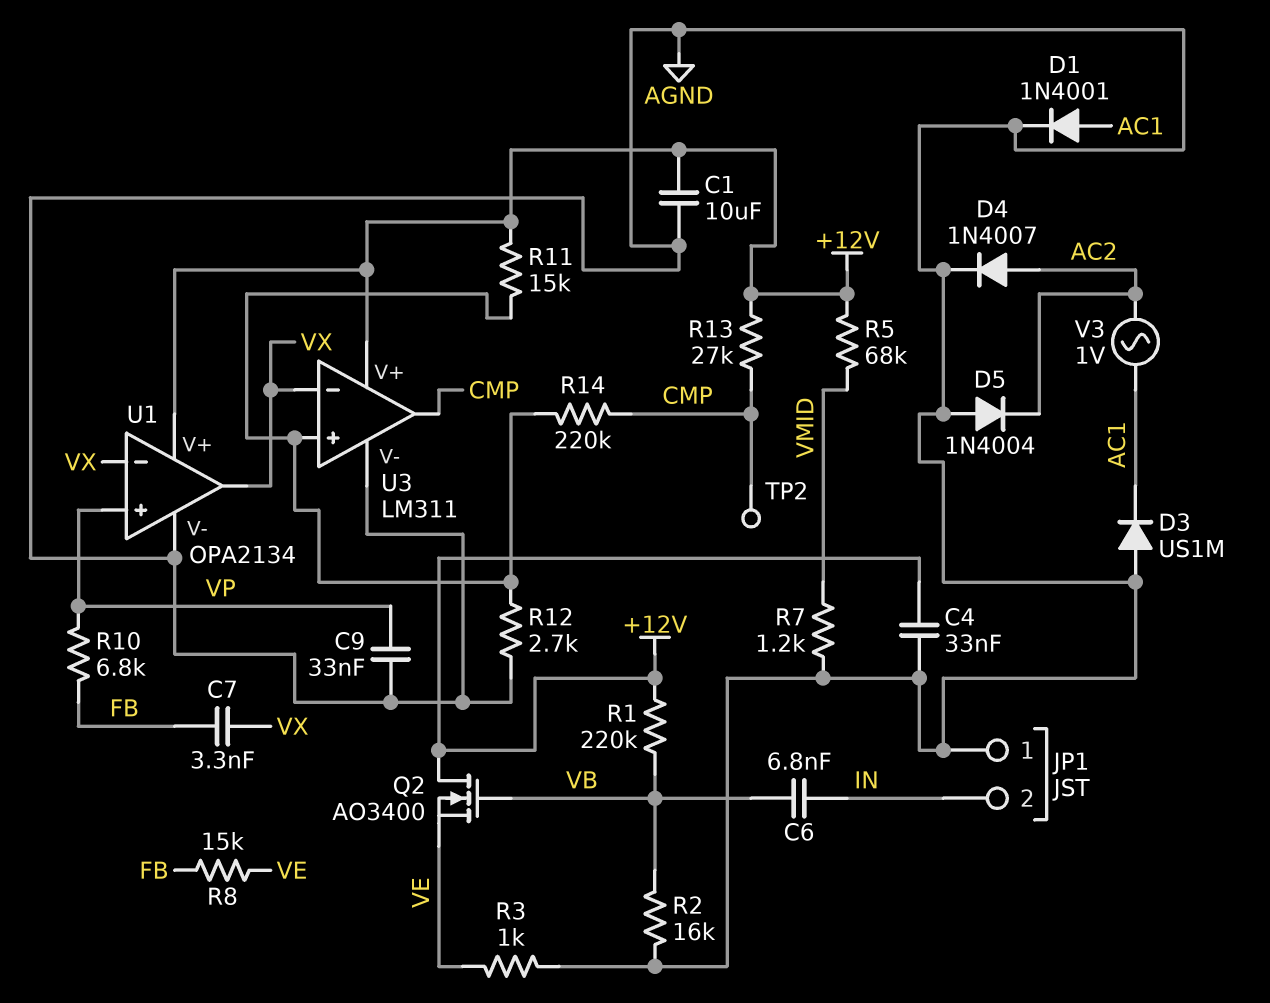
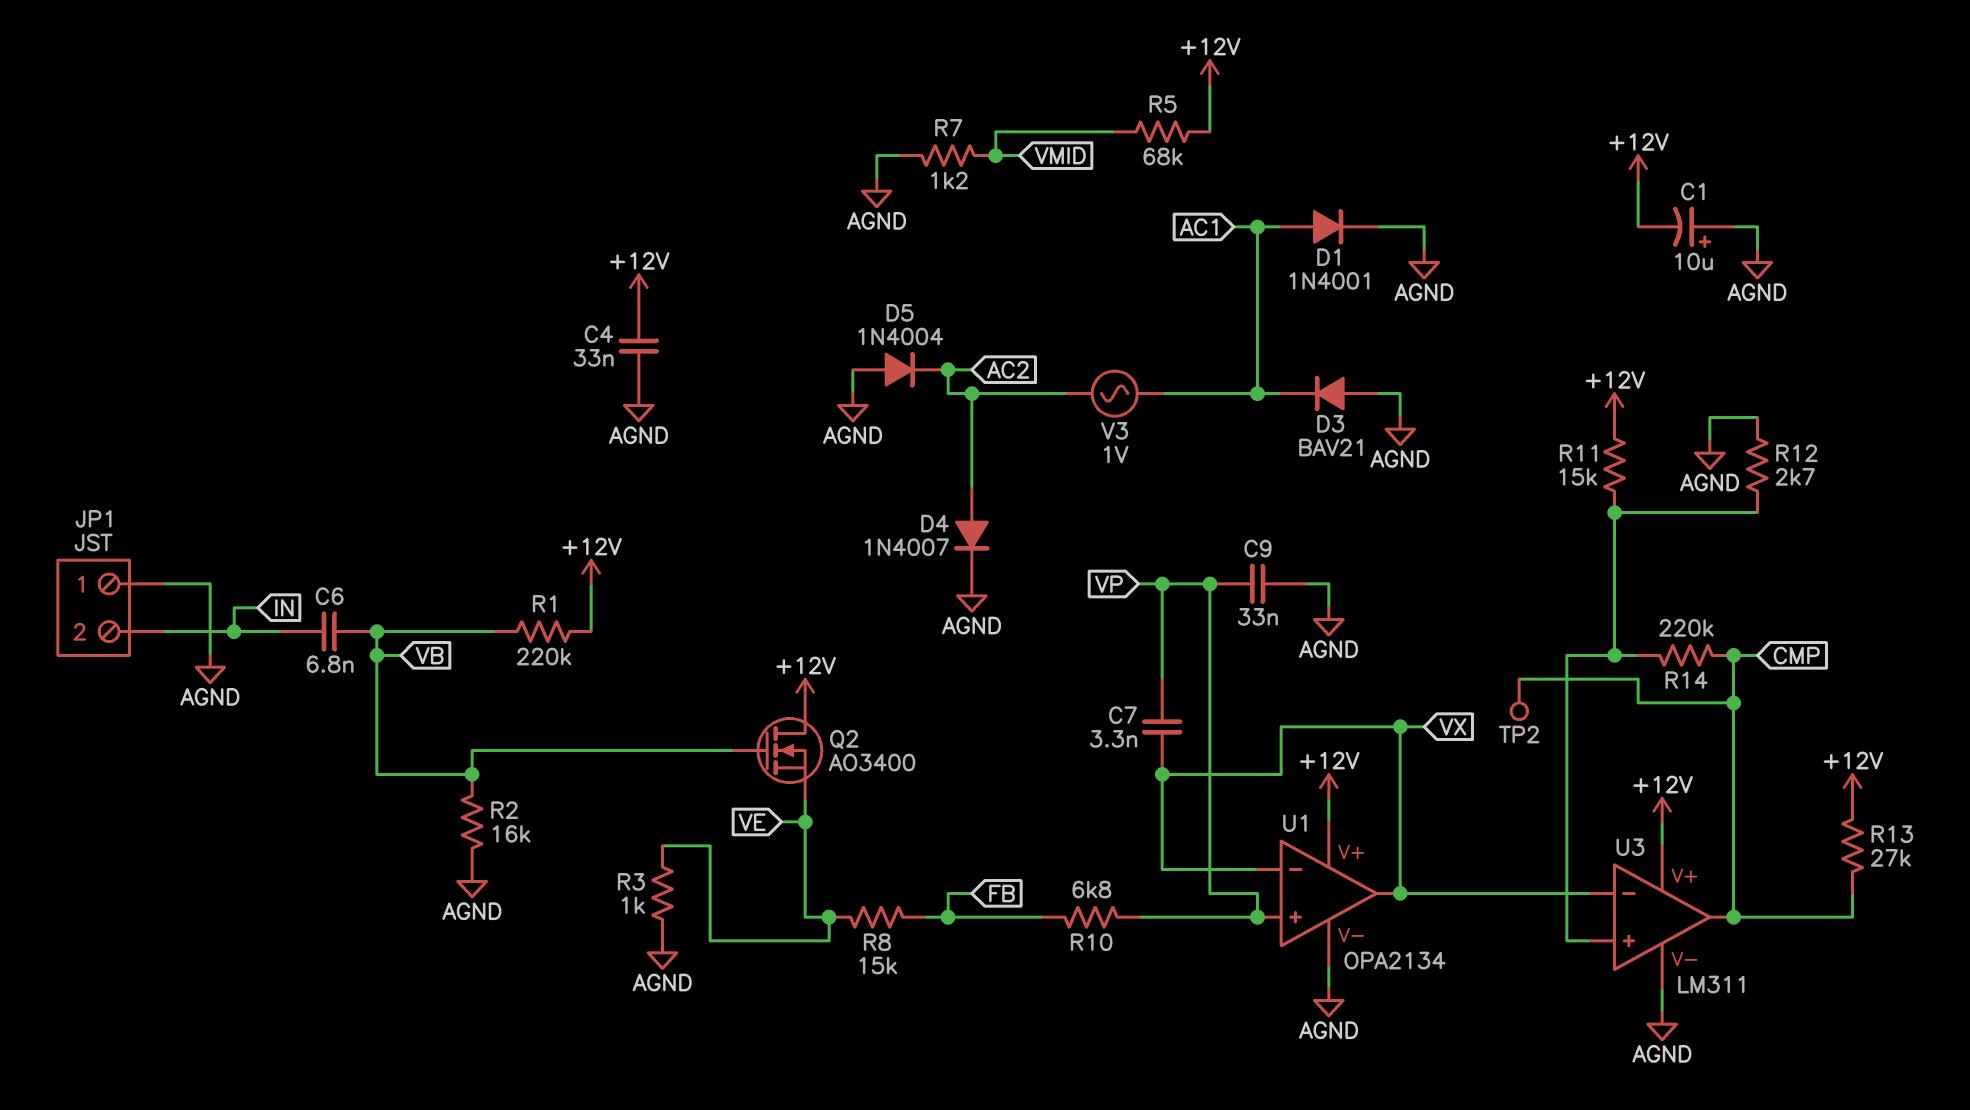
C1: 10uF (+12V, AGND) -> 10uF (plus AGND, minus +12V)
C7: 3.3nF (FB, VX) -> 3.3nF (VP, VX)
D3: diode US1M (A AGND, K AC1) -> diode BAV21 (A AGND, K AC1)

